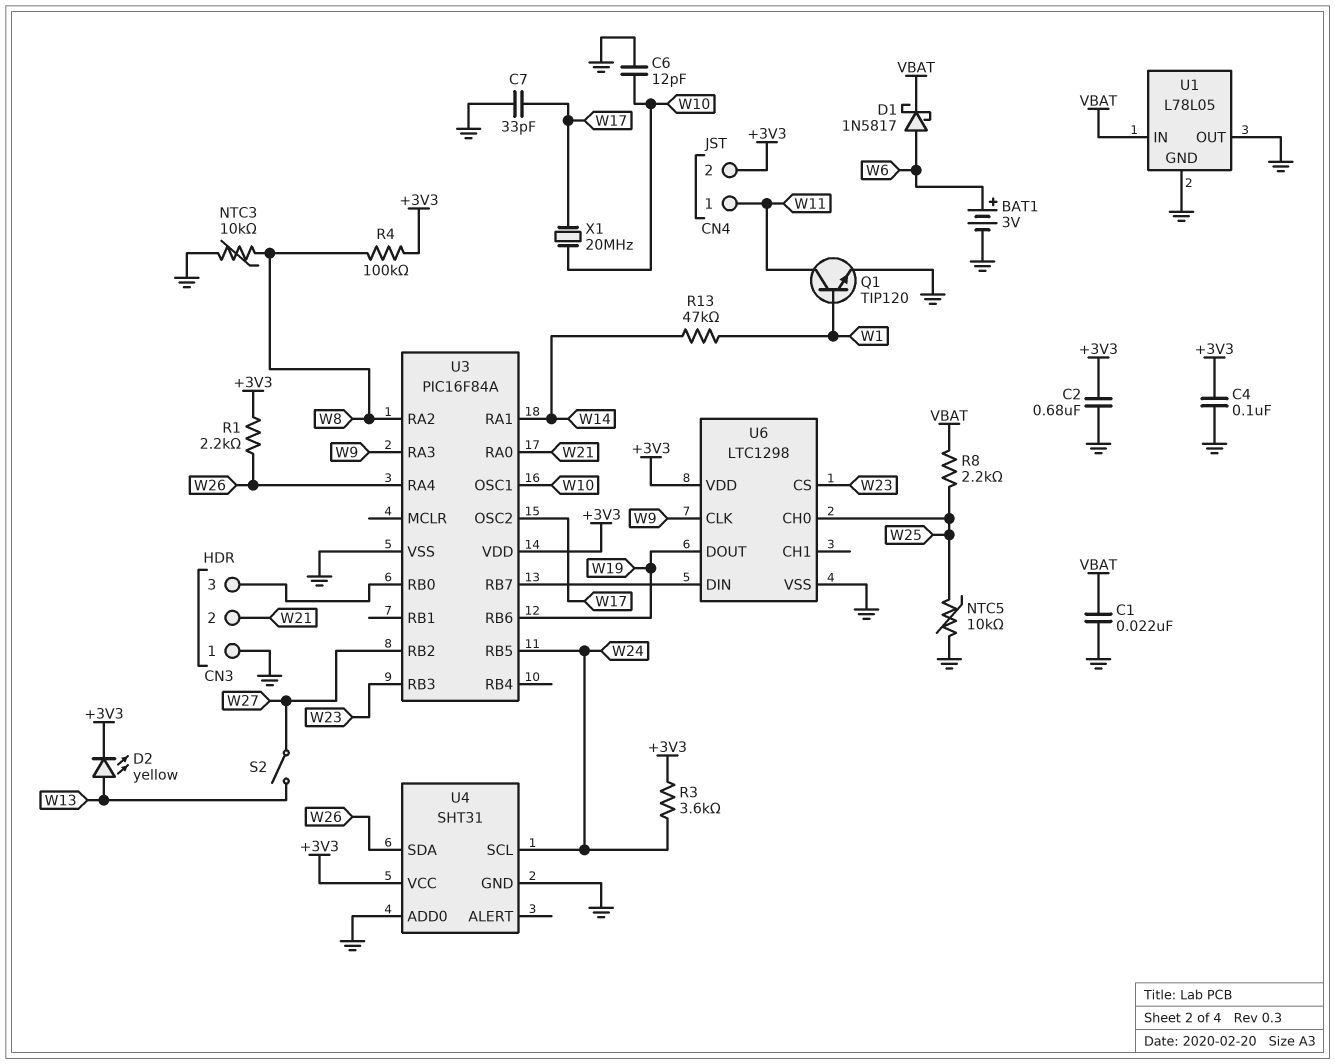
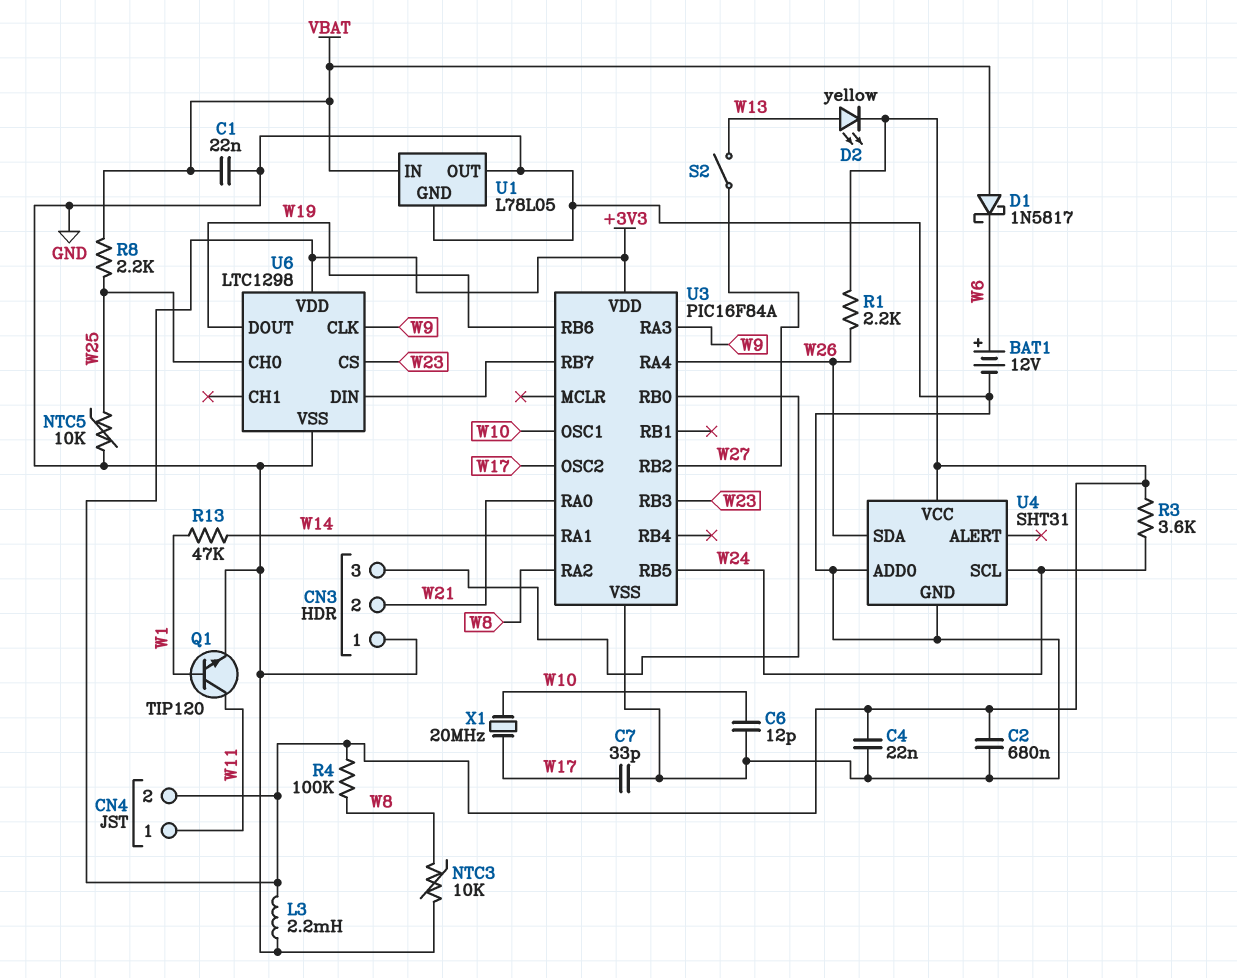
BAT1: 3V (plus W6, minus GND) -> 12V (plus W6, minus GND)
C4: 100nF (+3V3, GND) -> 22nF (+3V3, GND)
D1: schottky 1N5817 (A W6, K VBAT) -> schottky 1N5817 (A VBAT, K W6)
L3: none -> 2.2mH (+3V3, GND)

